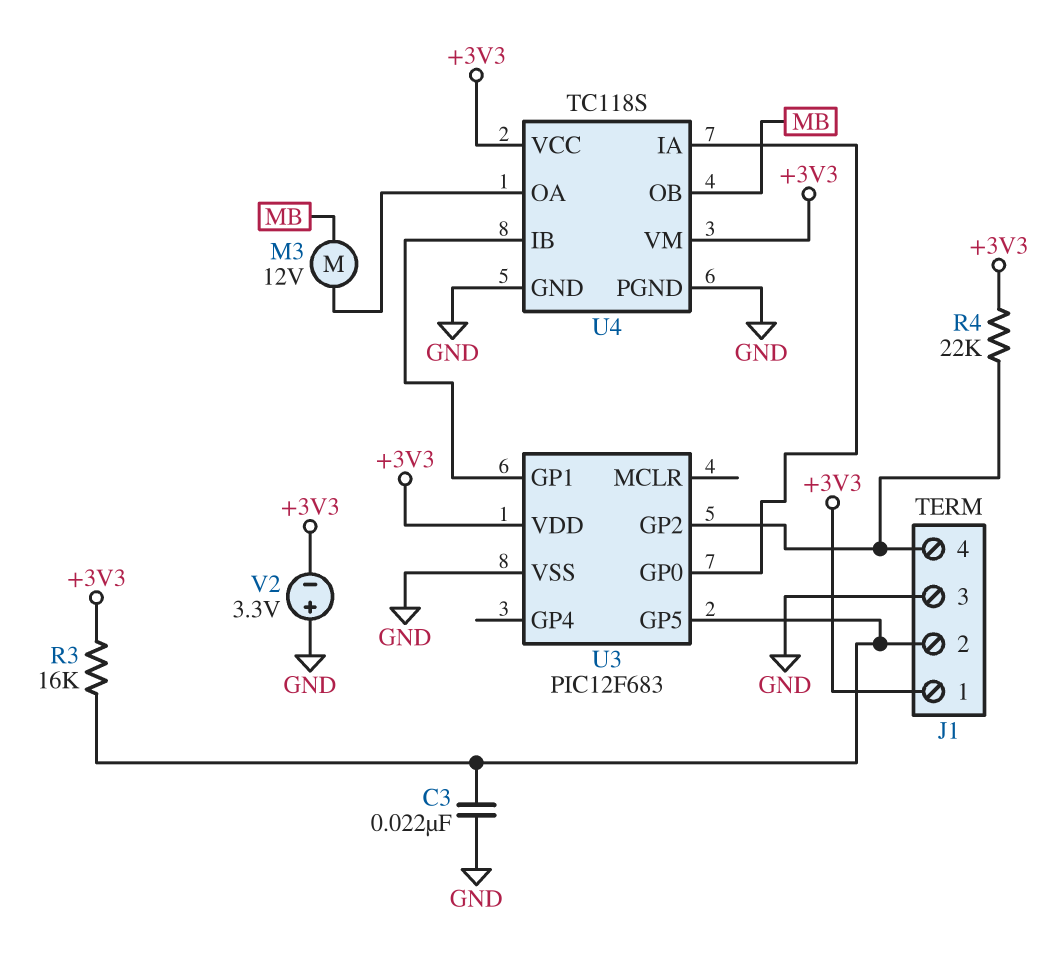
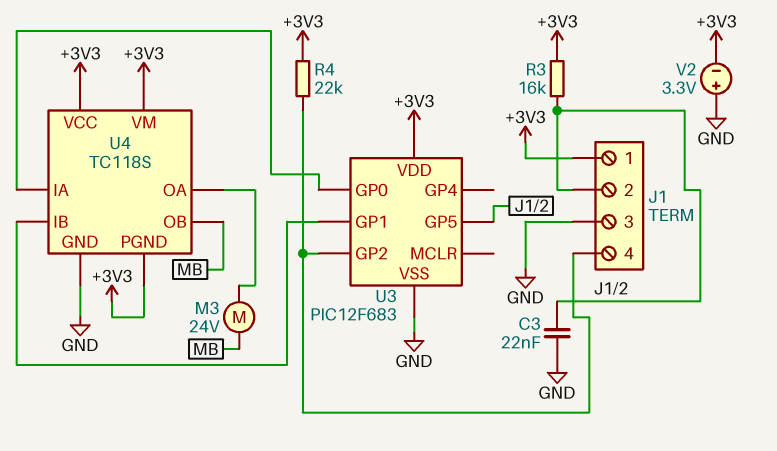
M3: motor 12V (MB, U4/OA) -> motor 24V (MB, U4/OA)
U4 pin PGND: GND -> +3V3

